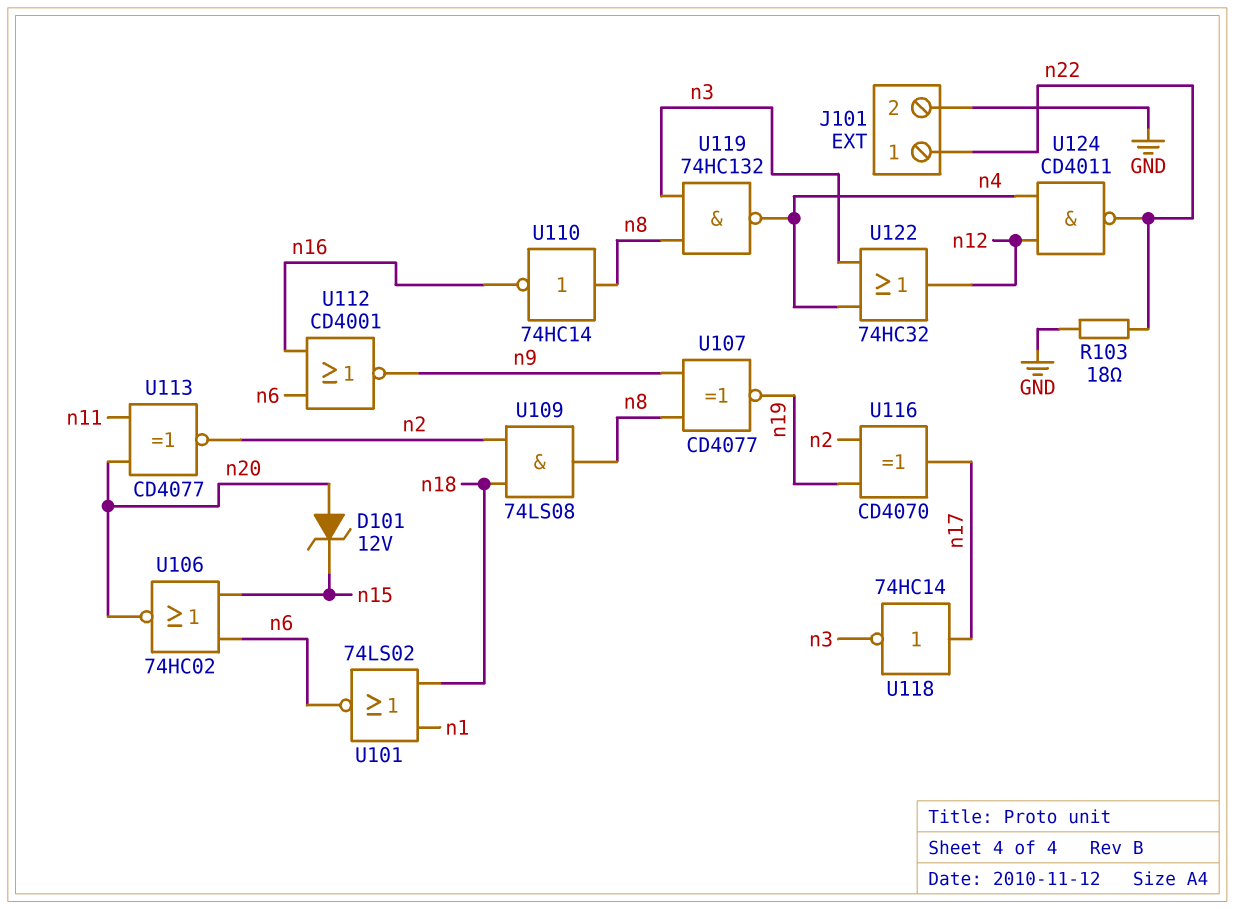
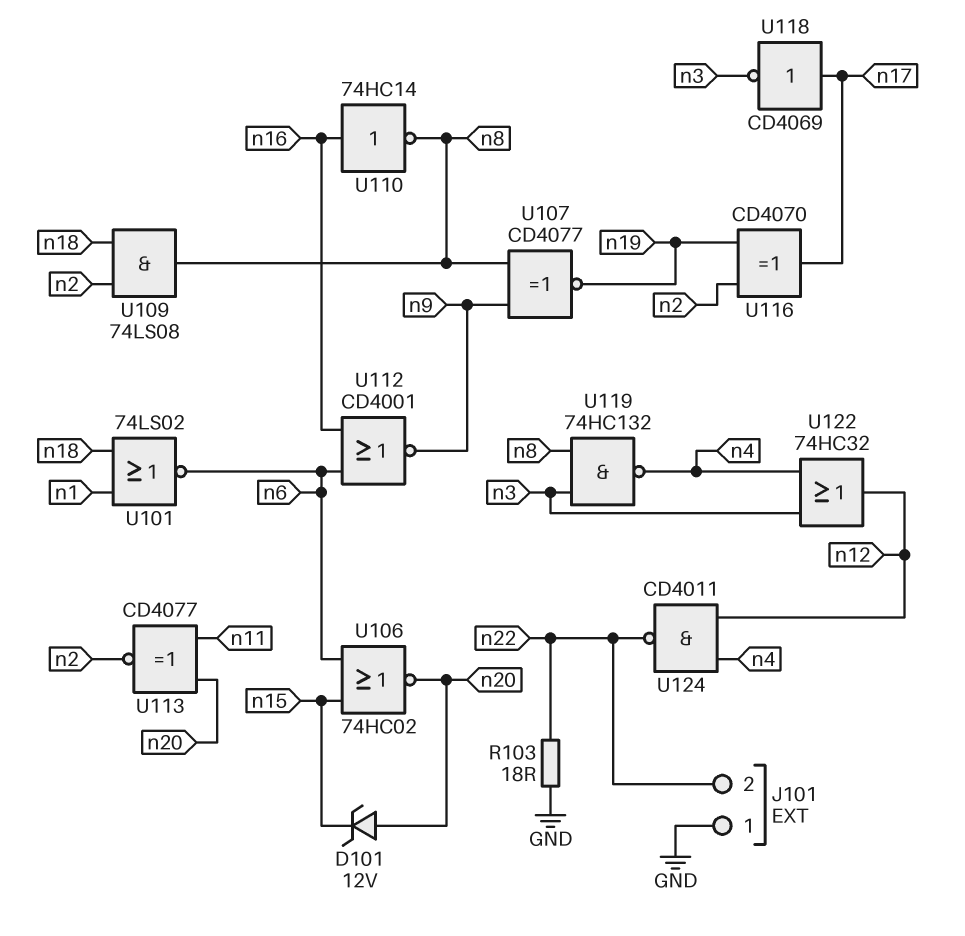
J101 pin 1: n22 -> GND
J101 pin 2: GND -> n22
U110: NOT 74HC14 (in n8, out n16) -> NOT 74HC14 (in n16, out n8)
U118: NOT 74HC14 (in n17, out n3) -> NOT CD4069 (in n17, out n3)

